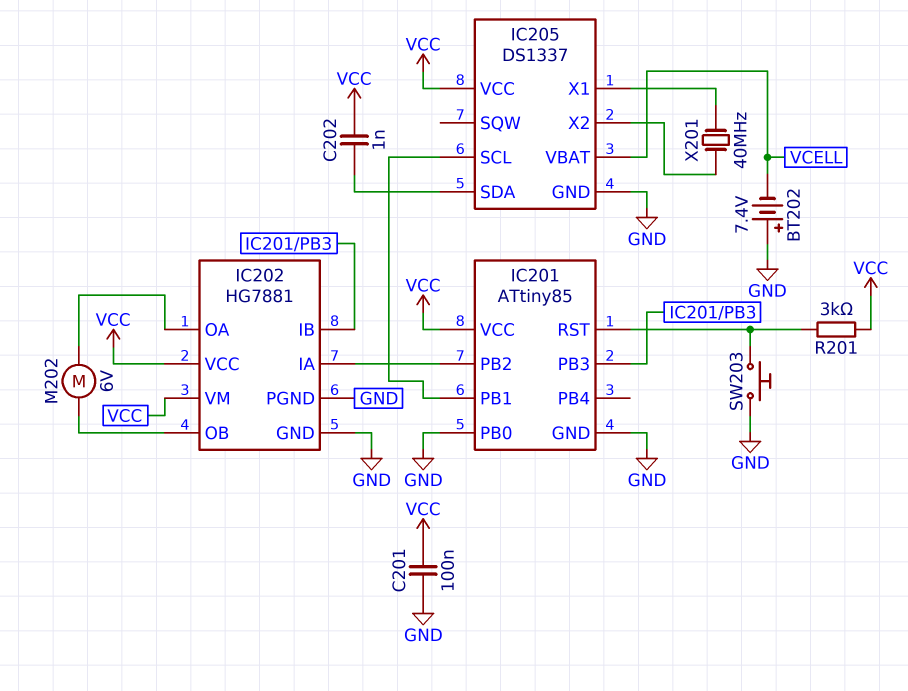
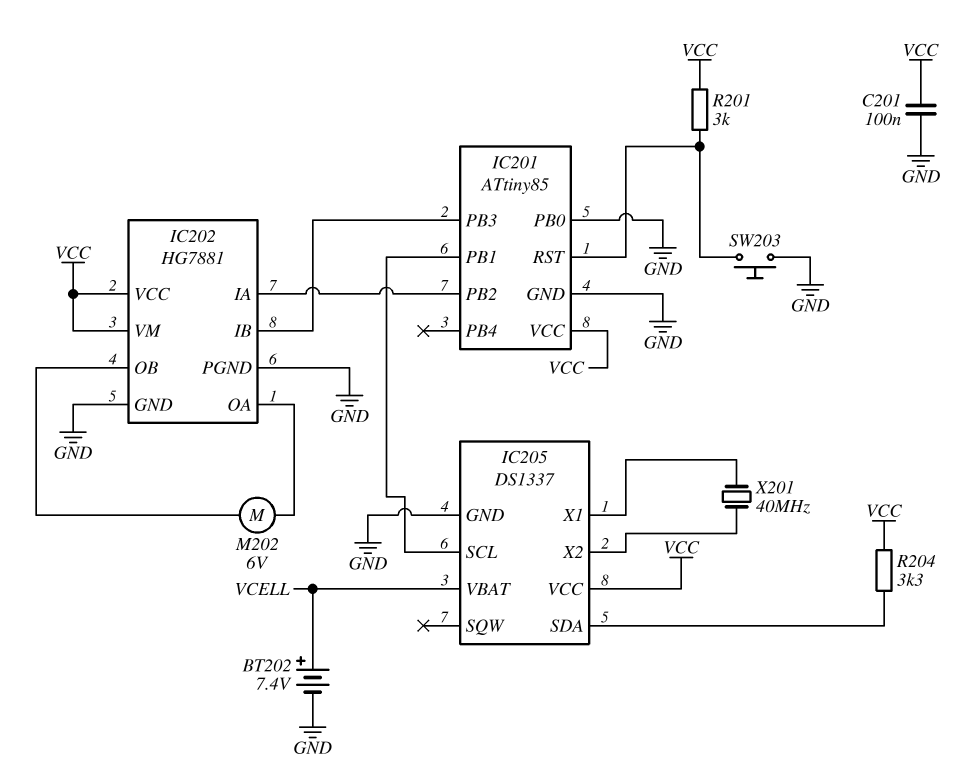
BT202: 7.4V (plus GND, minus VCELL) -> 7.4V (plus VCELL, minus GND)
C202: 1nF (IC205/SDA, VCC) -> none
R204: none -> 3.3k (IC205/SDA, VCC)

